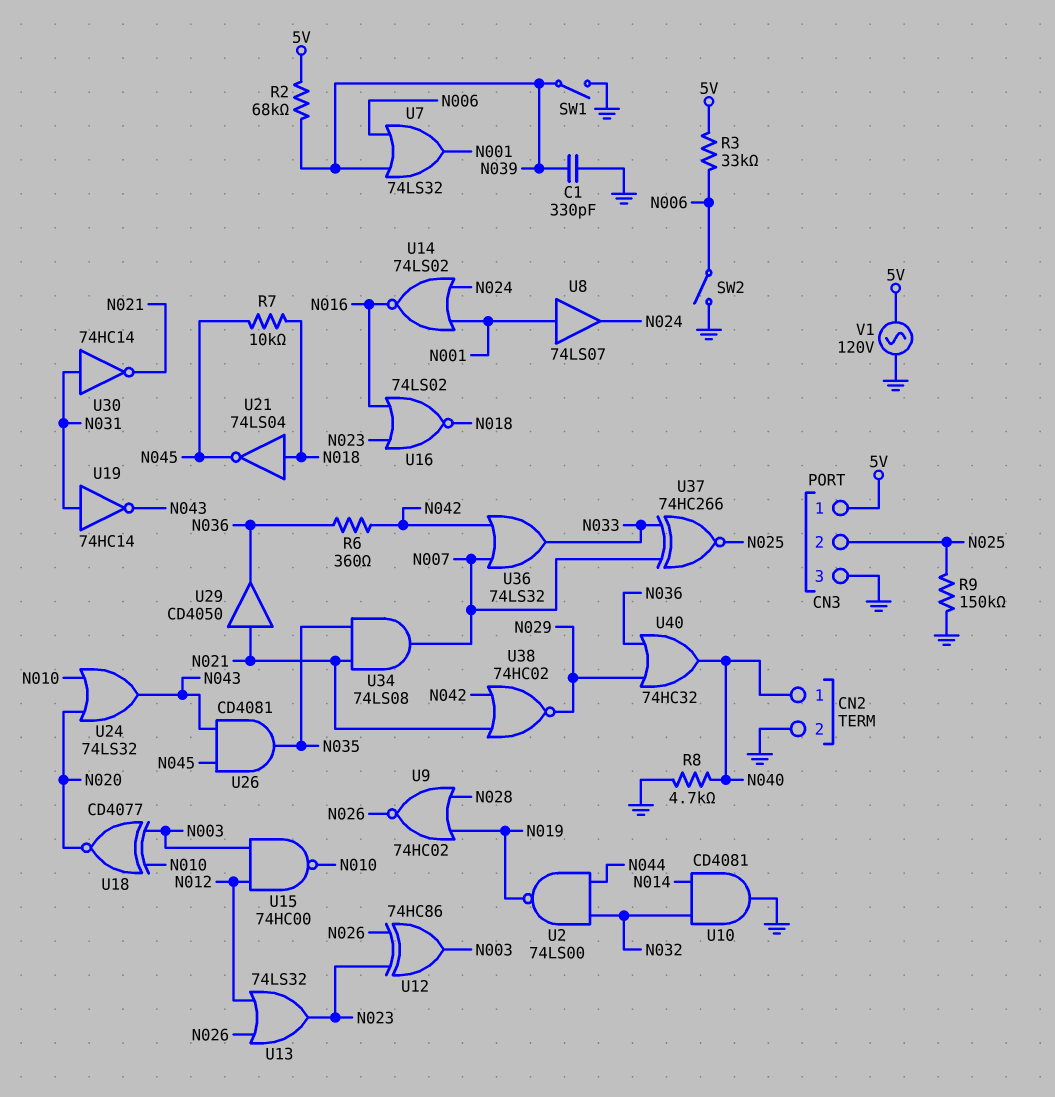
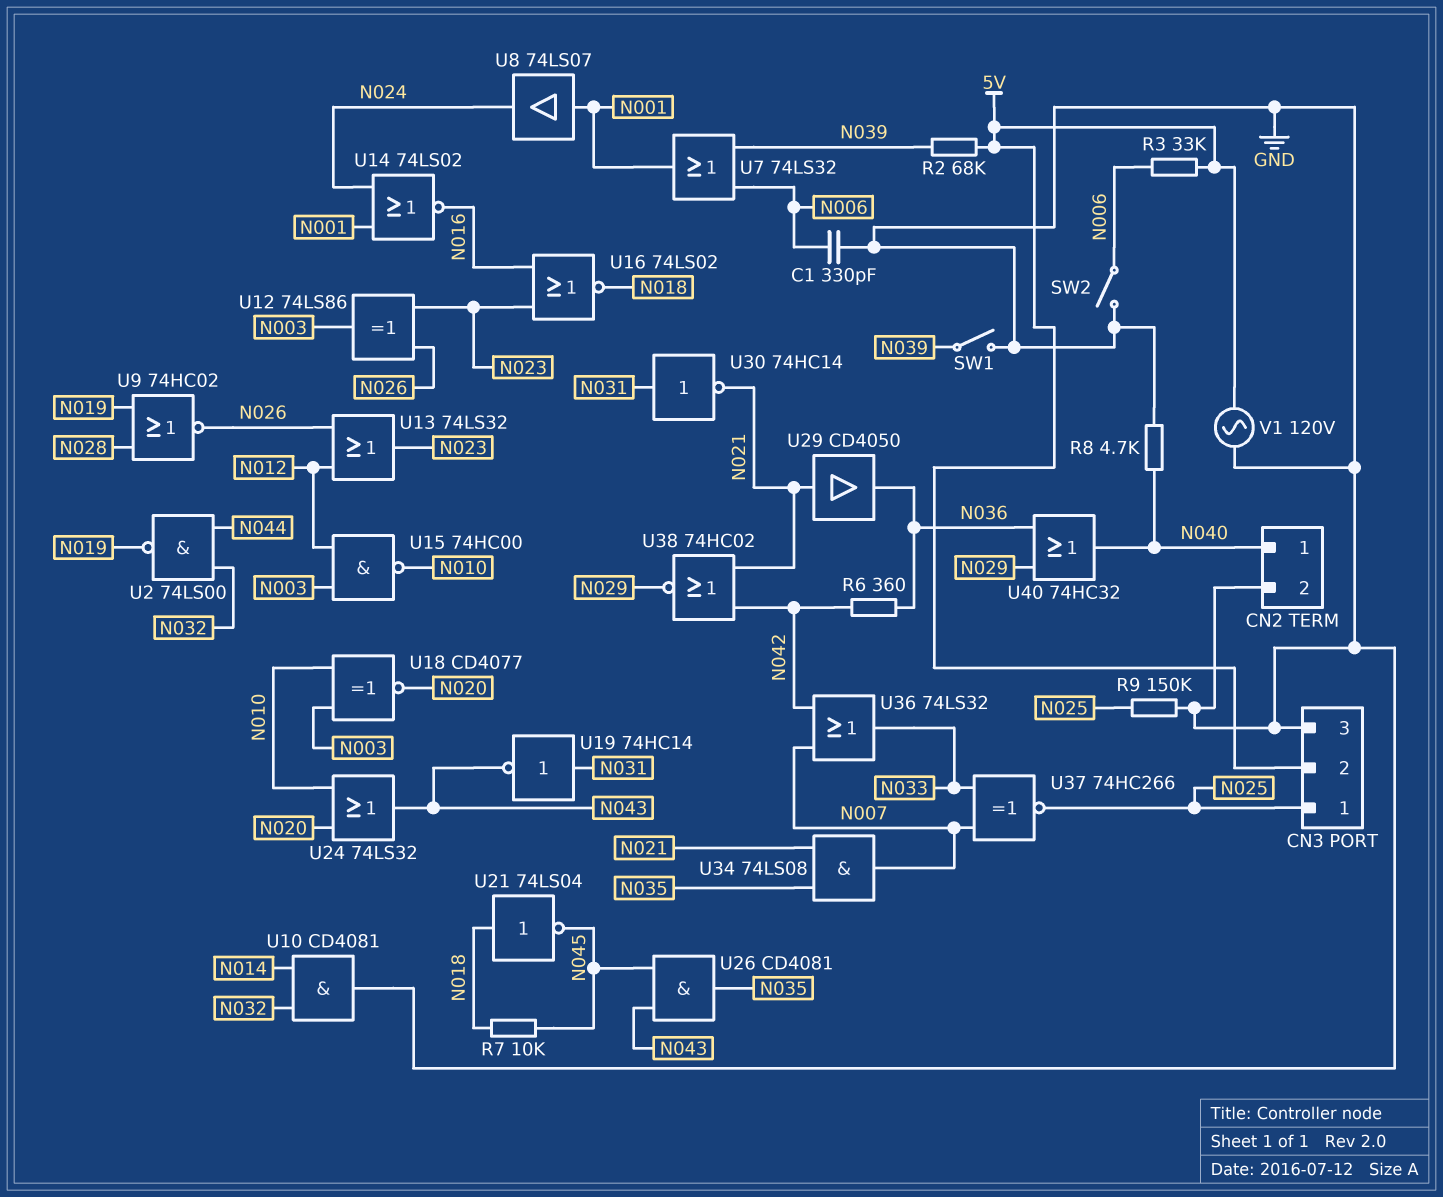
C1: 330pF (GND, N039) -> 330pF (GND, N006)
CN3 pin 1: 5V -> N025
CN3 pin 2: N025 -> 5V
U12: XOR 74HC86 (in N023, in N026, out N003) -> XOR 74LS86 (in N023, in N026, out N003)

